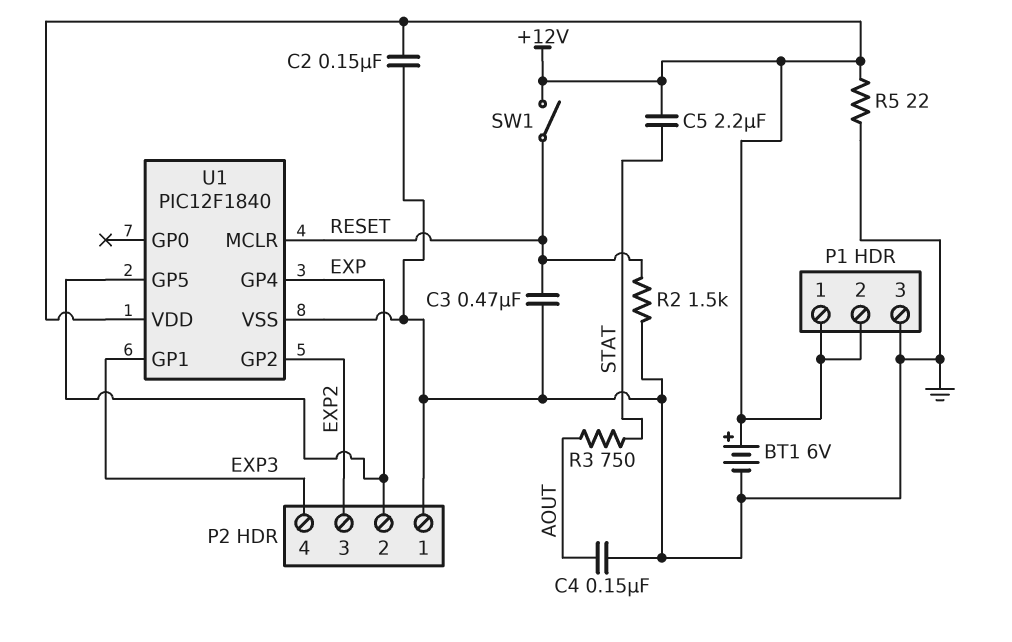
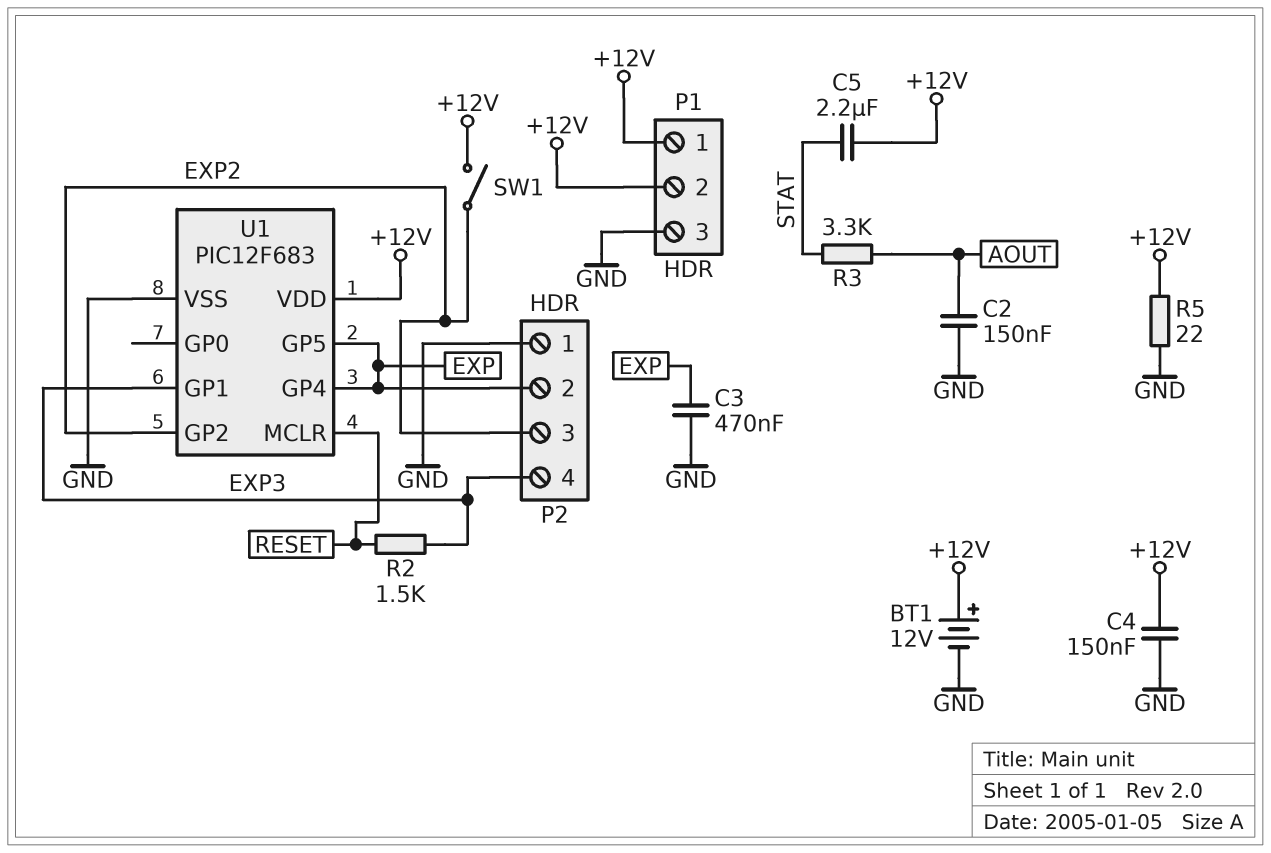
BT1: 6V (plus +12V, minus GND) -> 12V (plus +12V, minus GND)
C2: 150nF (+12V, GND) -> 150nF (AOUT, GND)
C3: 470nF (GND, RESET) -> 470nF (EXP, GND)
C4: 150nF (AOUT, GND) -> 150nF (+12V, GND)
R2: 1.5k (GND, RESET) -> 1.5k (EXP3, RESET)
R3: 750 (AOUT, STAT) -> 3.3k (AOUT, STAT)
SW1: switch (+12V, RESET) -> switch (+12V, EXP2)
U1: PIC12F1840 -> PIC12F683

